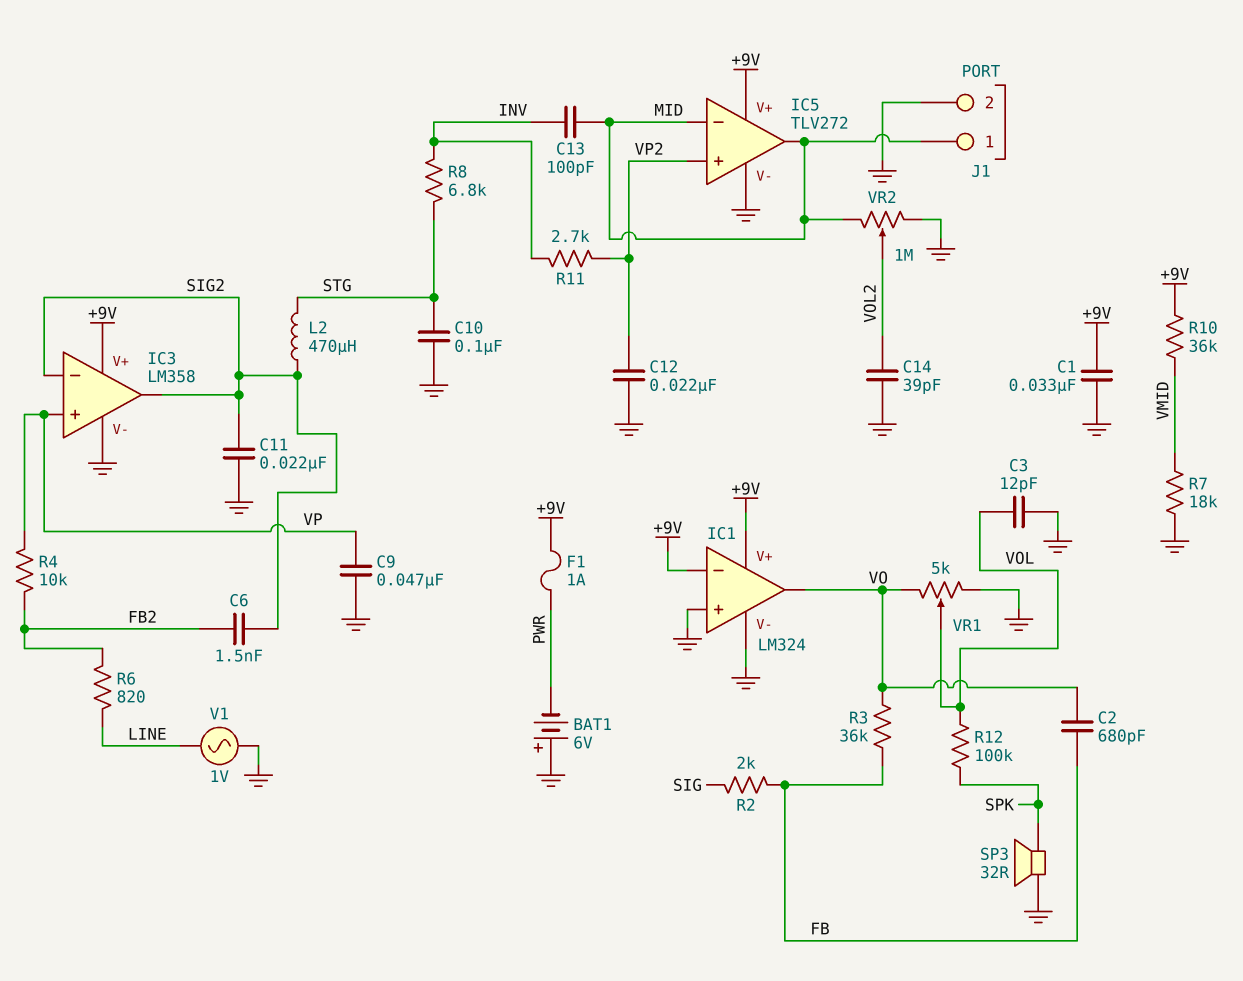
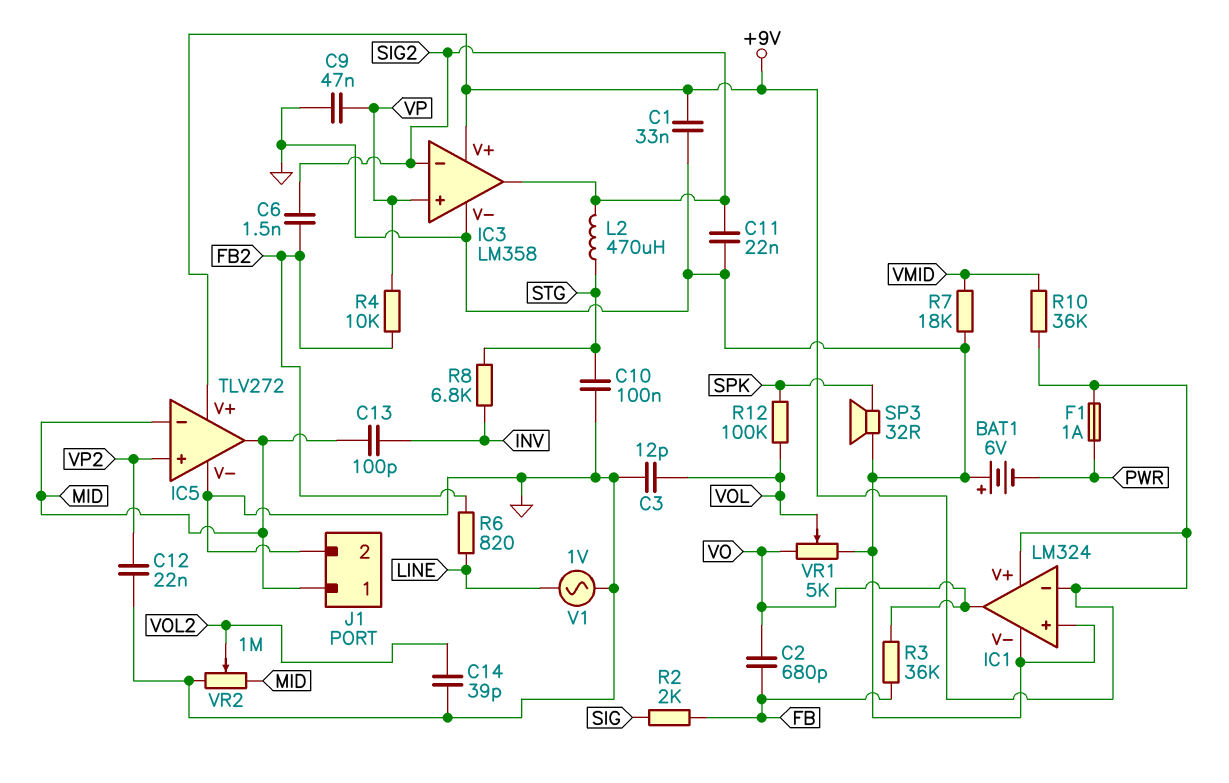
R11: 2.7k (INV, VP2) -> none

